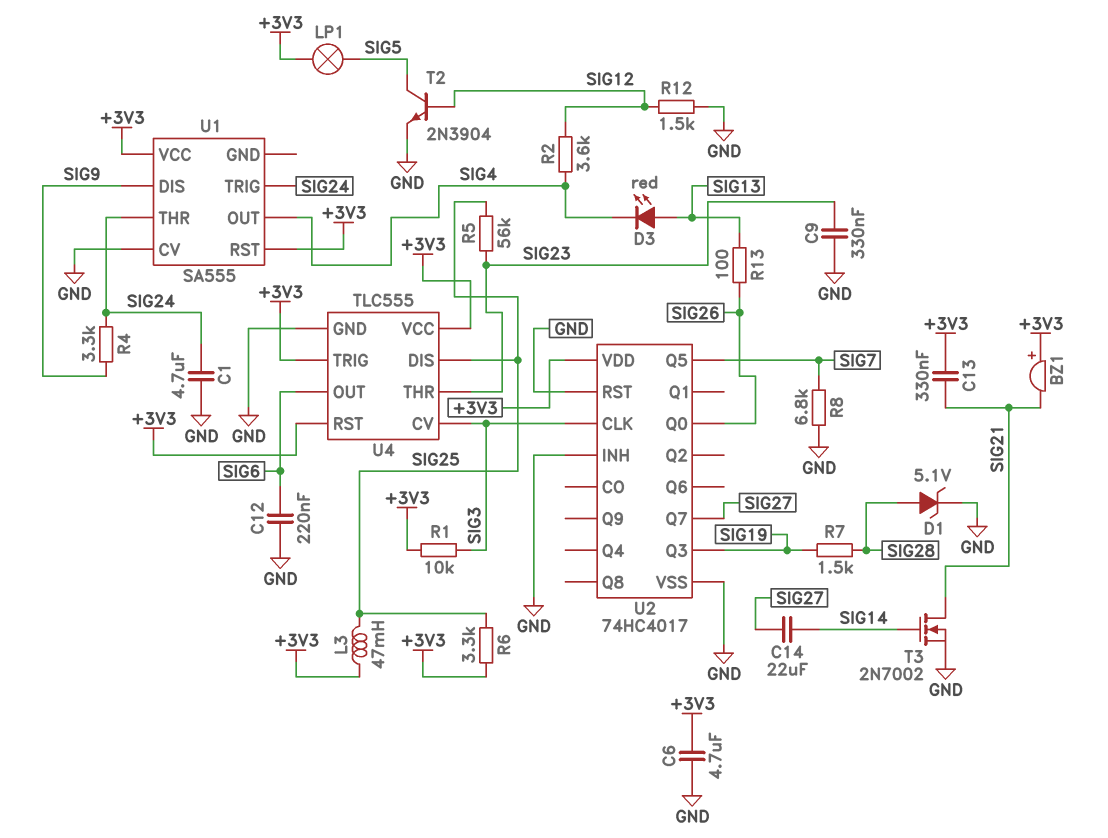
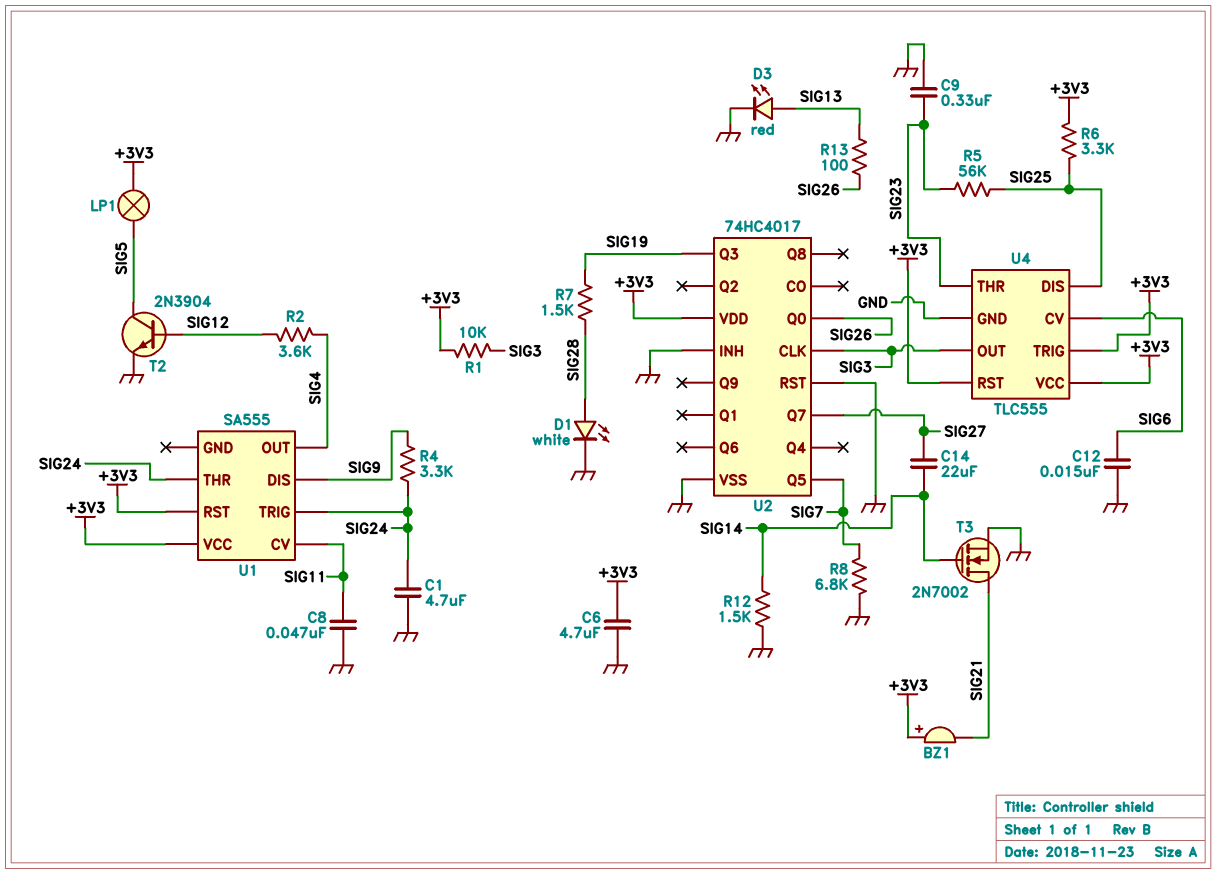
C8: none -> 47nF (GND, SIG11)
C12: 220nF (GND, SIG6) -> 15nF (GND, SIG6)
C13: 330nF (+3V3, SIG21) -> none
D1: zener 5.1V (A SIG28, K GND) -> LED white (A SIG28, K GND)
D3: LED red (A SIG13, K SIG4) -> LED red (A SIG13, K GND)
L3: 47mH (+3V3, SIG25) -> none
R12: 1.5k (GND, SIG12) -> 1.5k (GND, SIG14)
U1 pin CV: GND -> SIG11
U4 pin CV: SIG3 -> SIG6
U4 pin OUT: SIG6 -> SIG3

